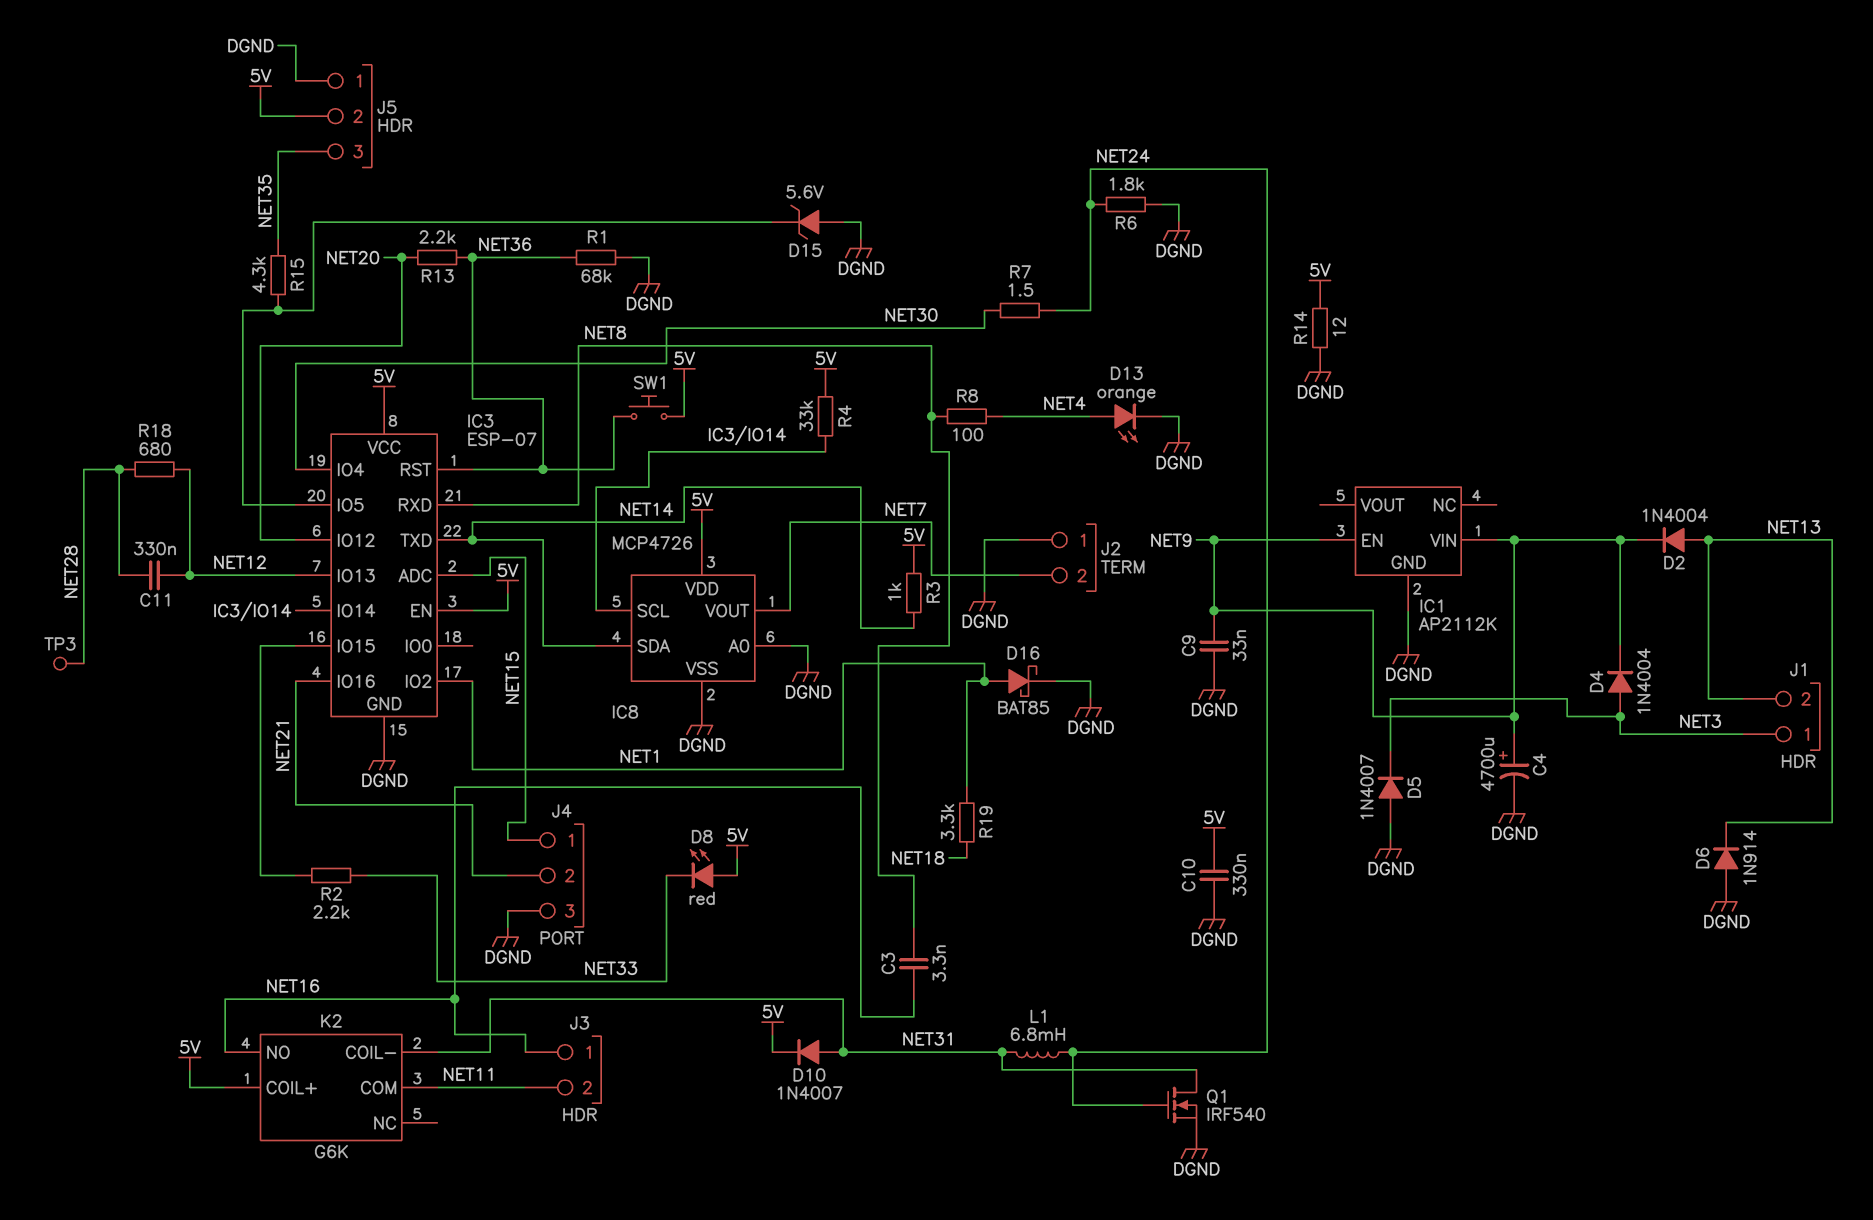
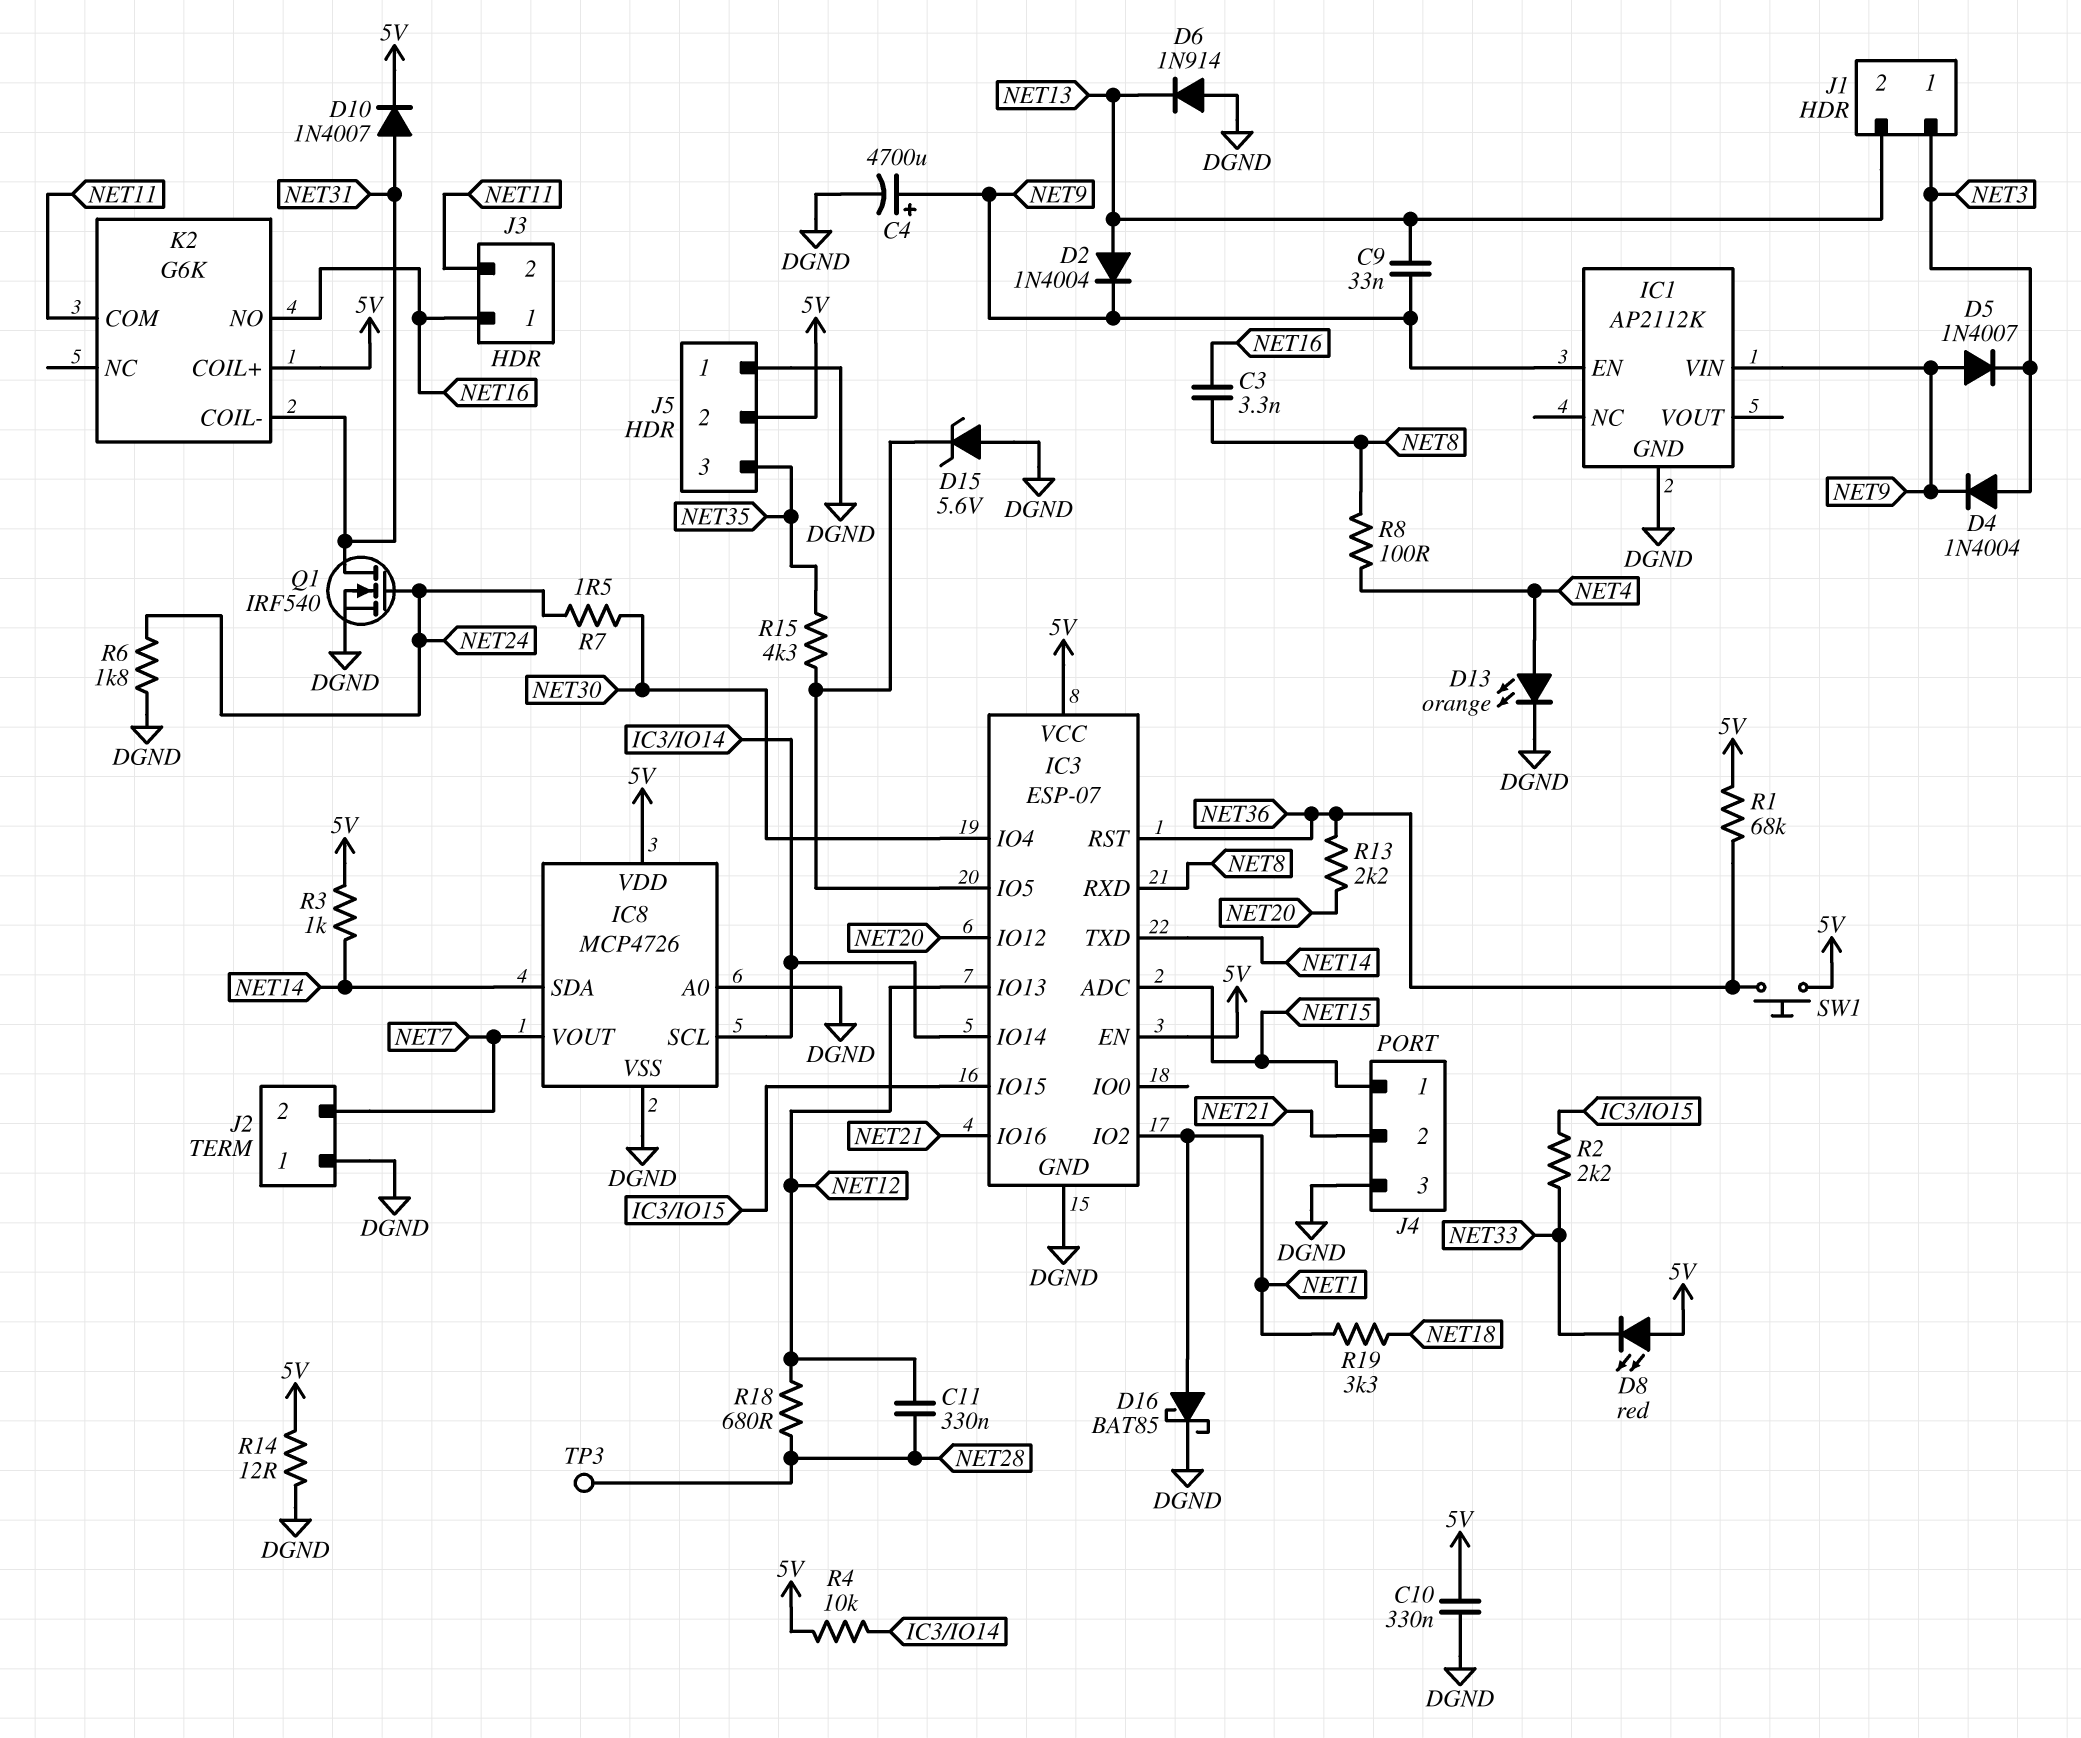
C9: 33nF (DGND, NET9) -> 33nF (NET9, NET13)
D5: diode 1N4007 (A DGND, K NET3) -> diode 1N4007 (A NET9, K NET3)
L1: 6.8mH (NET24, NET31) -> none
R1: 68k (DGND, NET36) -> 68k (5V, NET36)
R4: 33k (5V, IC3/IO14) -> 10k (5V, IC3/IO14)

